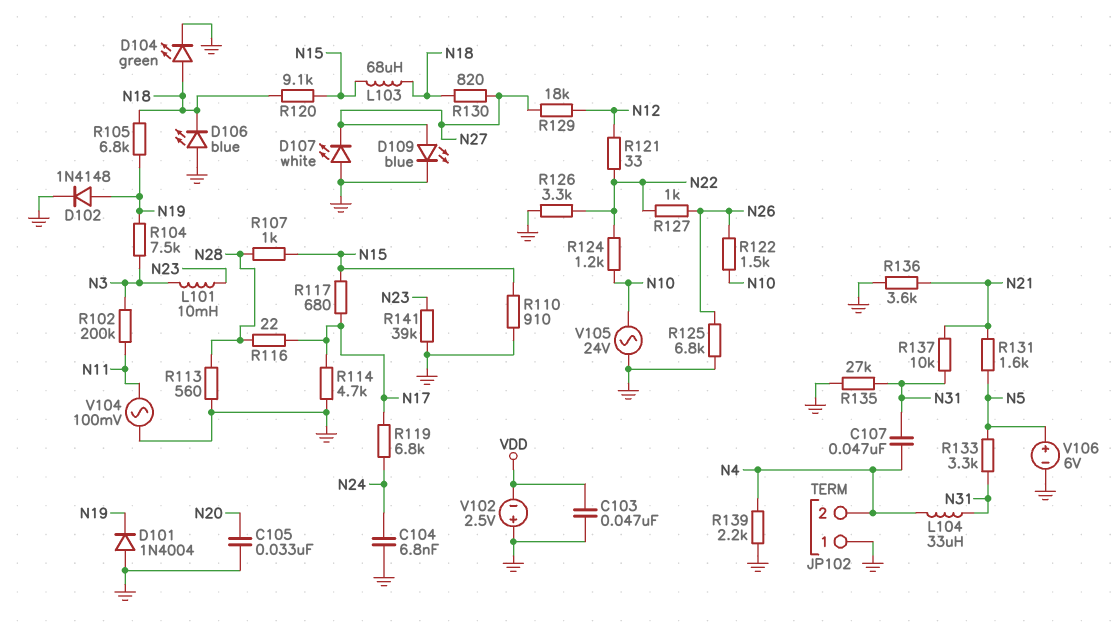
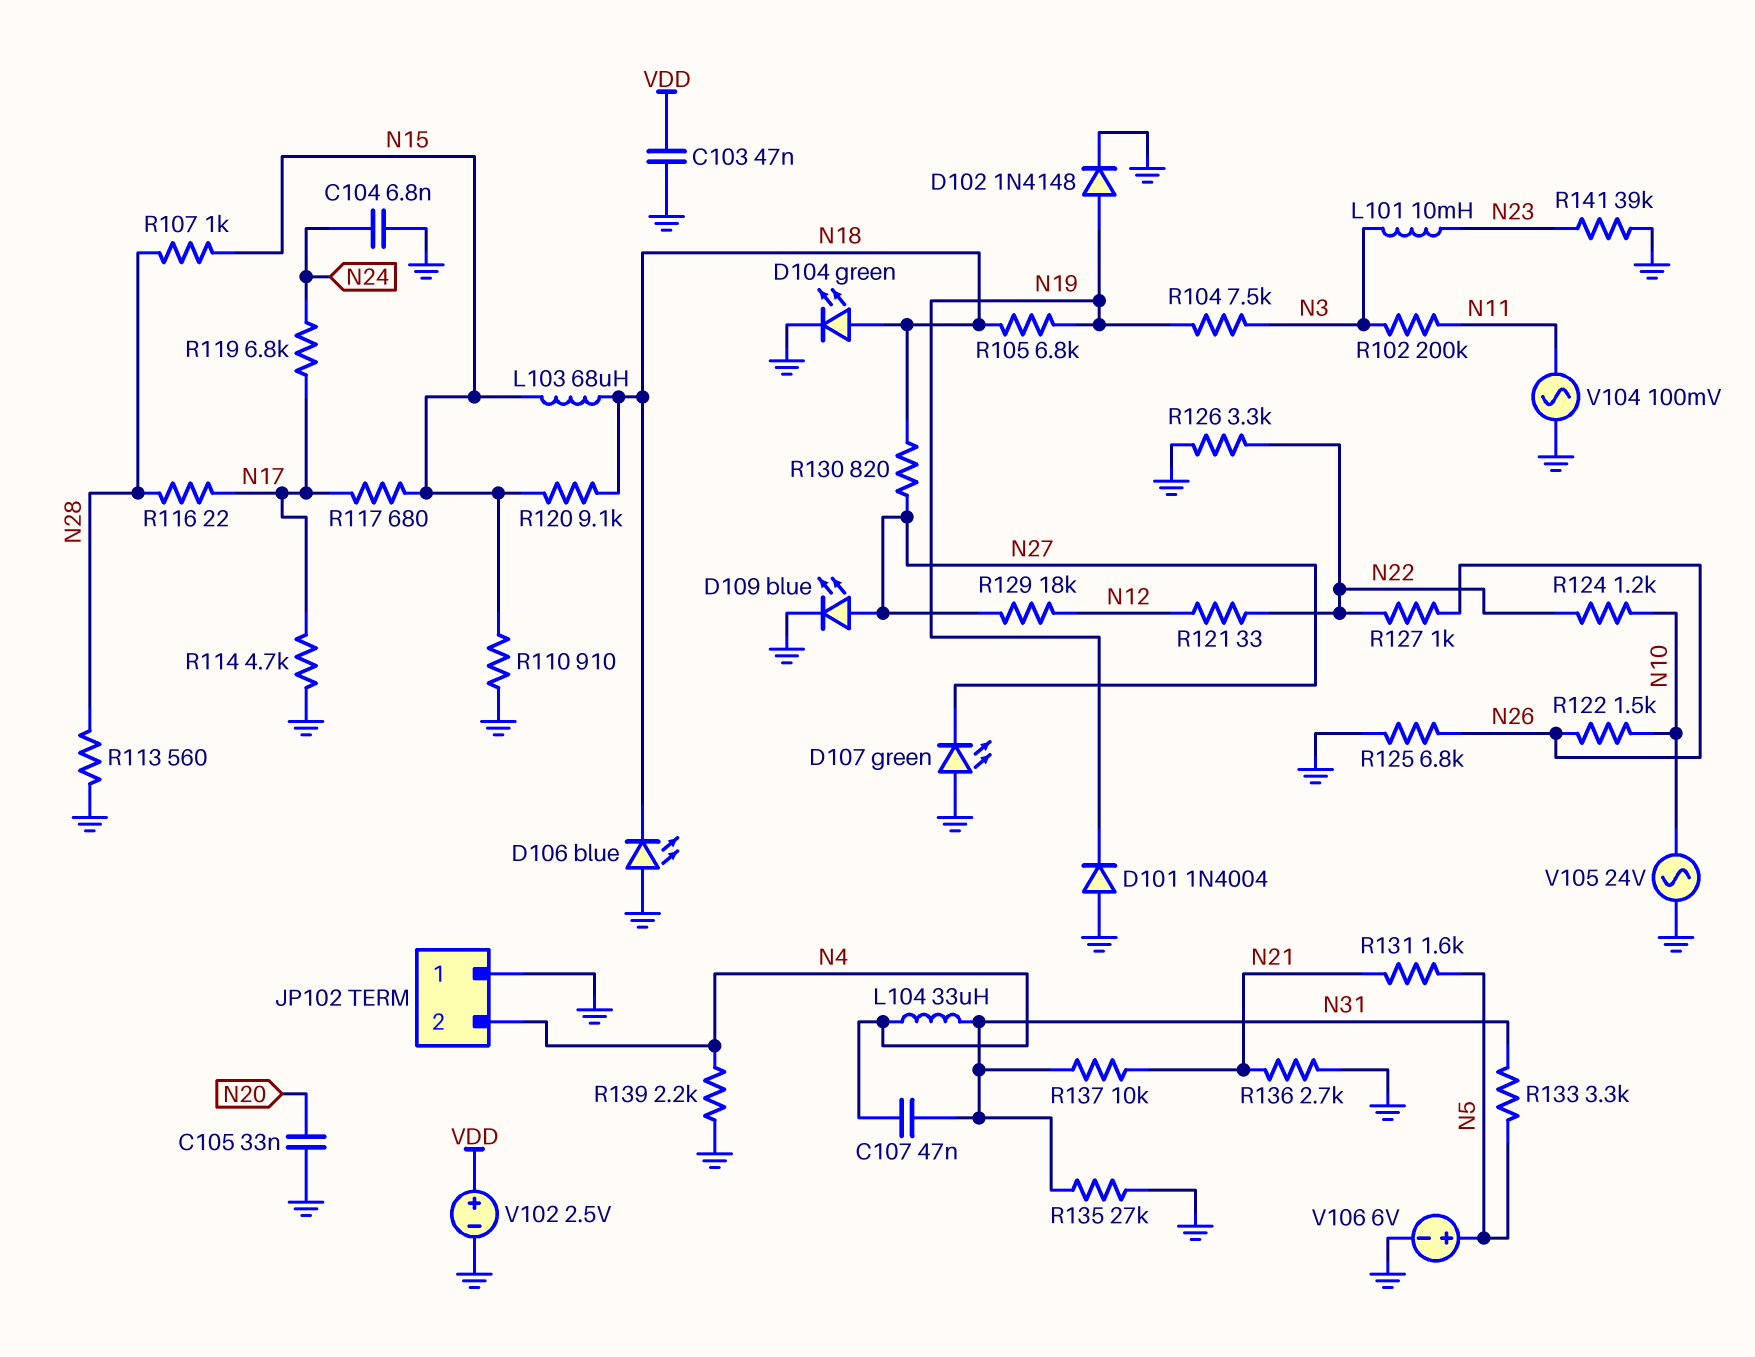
D107: LED white (A GND, K N27) -> LED green (A GND, K N27)
R136: 3.6k (GND, N21) -> 2.7k (GND, N21)
V102: 2.5V (plus GND, minus VDD) -> 2.5V (plus VDD, minus GND)

